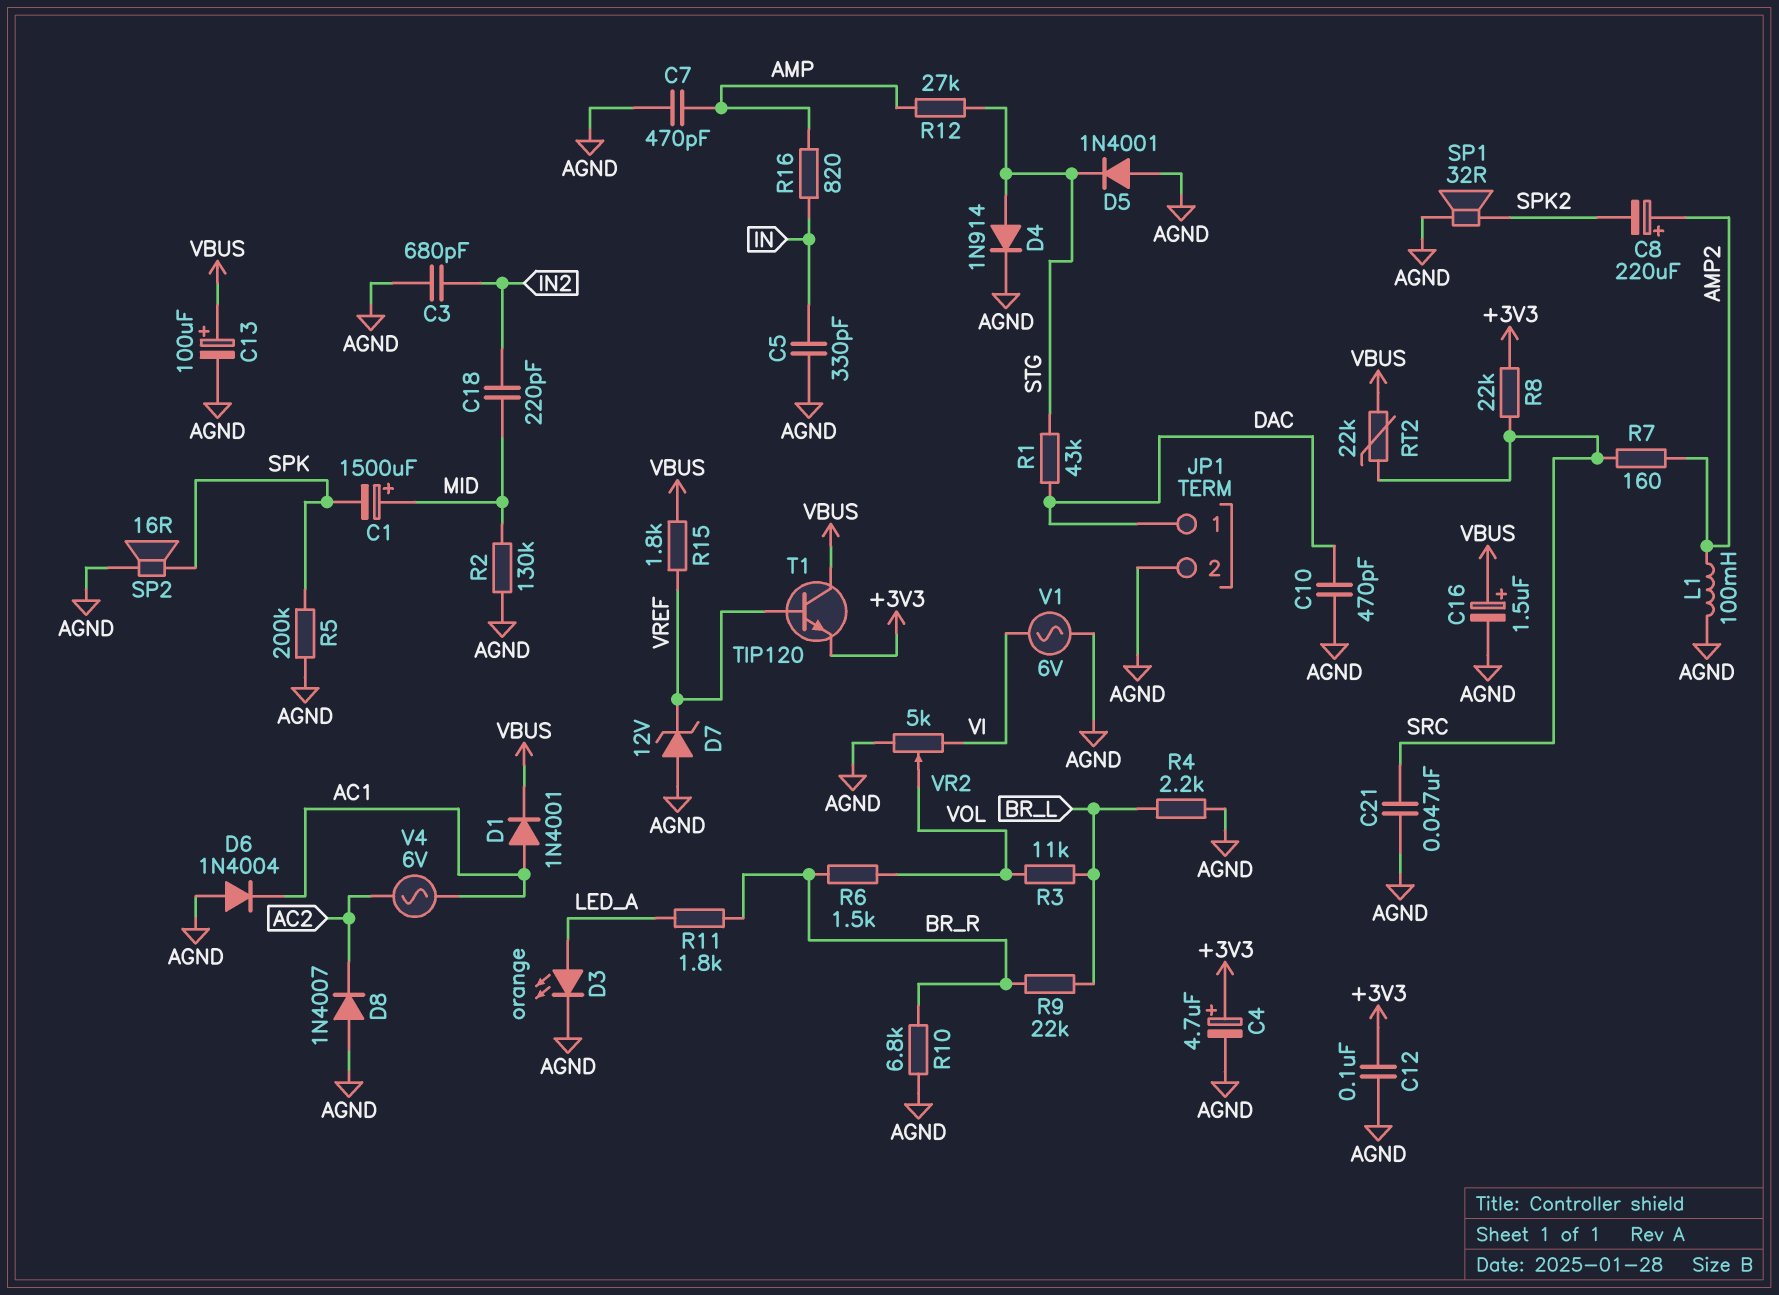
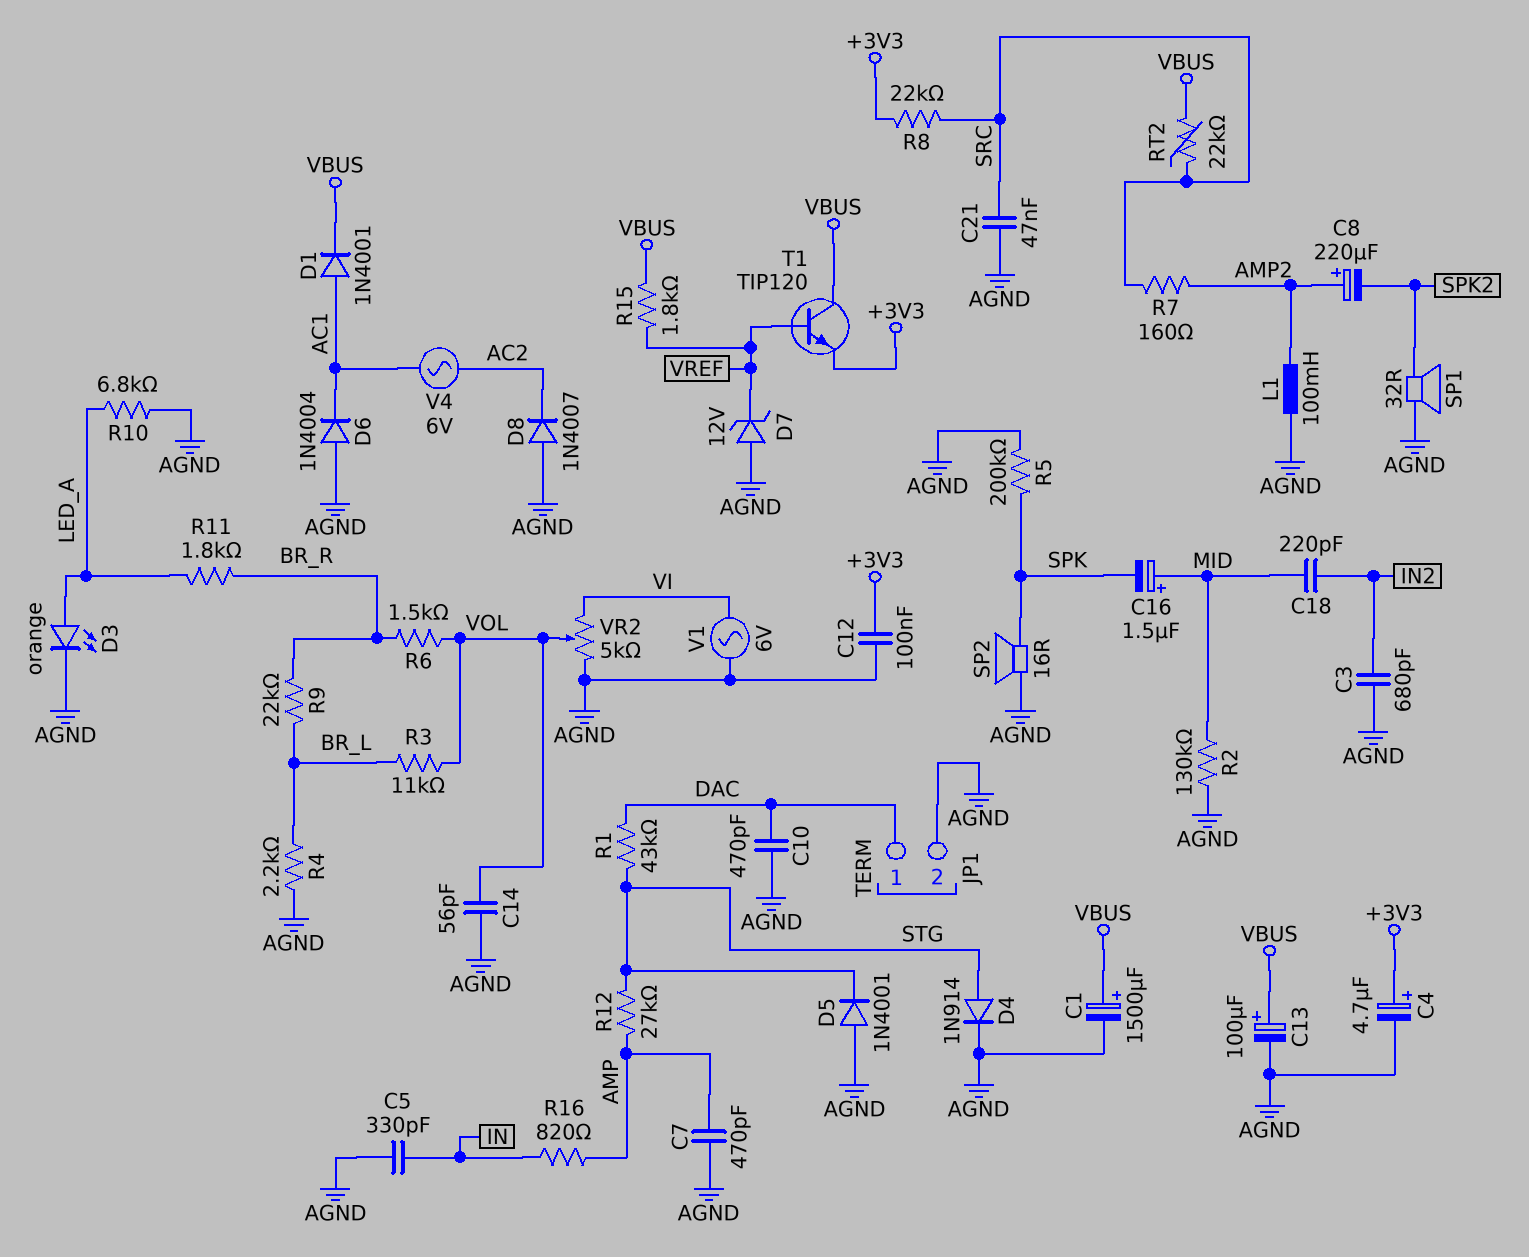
C1: 1500uF (plus MID, minus SPK) -> 1500uF (plus VBUS, minus AGND)
C14: none -> 56pF (AGND, VOL)
C16: 1.5uF (plus VBUS, minus AGND) -> 1.5uF (plus MID, minus SPK)
R10: 6.8k (AGND, BR_R) -> 6.8k (AGND, LED_A)

